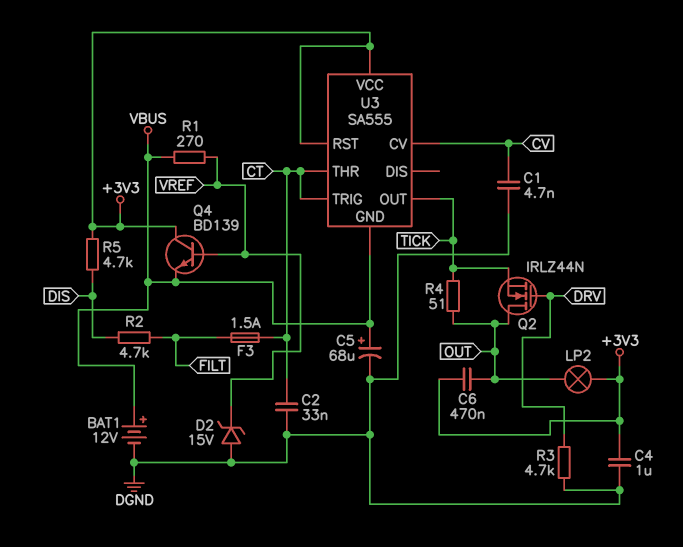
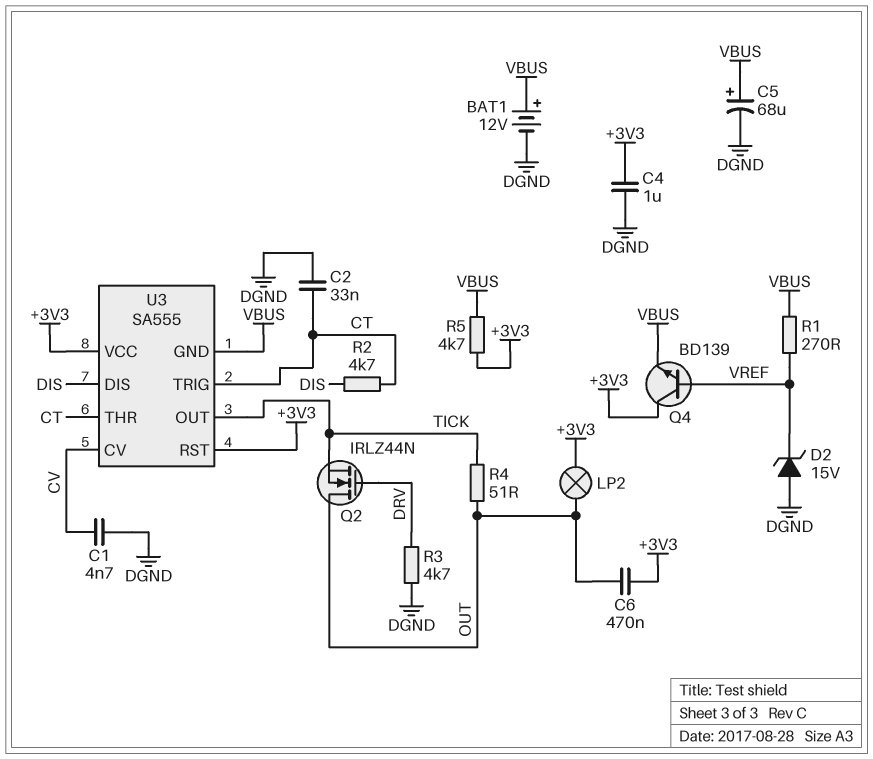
F3: 1.5A (CT, FILT) -> none
R2: 4.7k (DIS, FILT) -> 4.7k (CT, DIS)
R5: 4.7k (+3V3, DIS) -> 4.7k (+3V3, VBUS)
U3 pin DIS: none -> DIS

